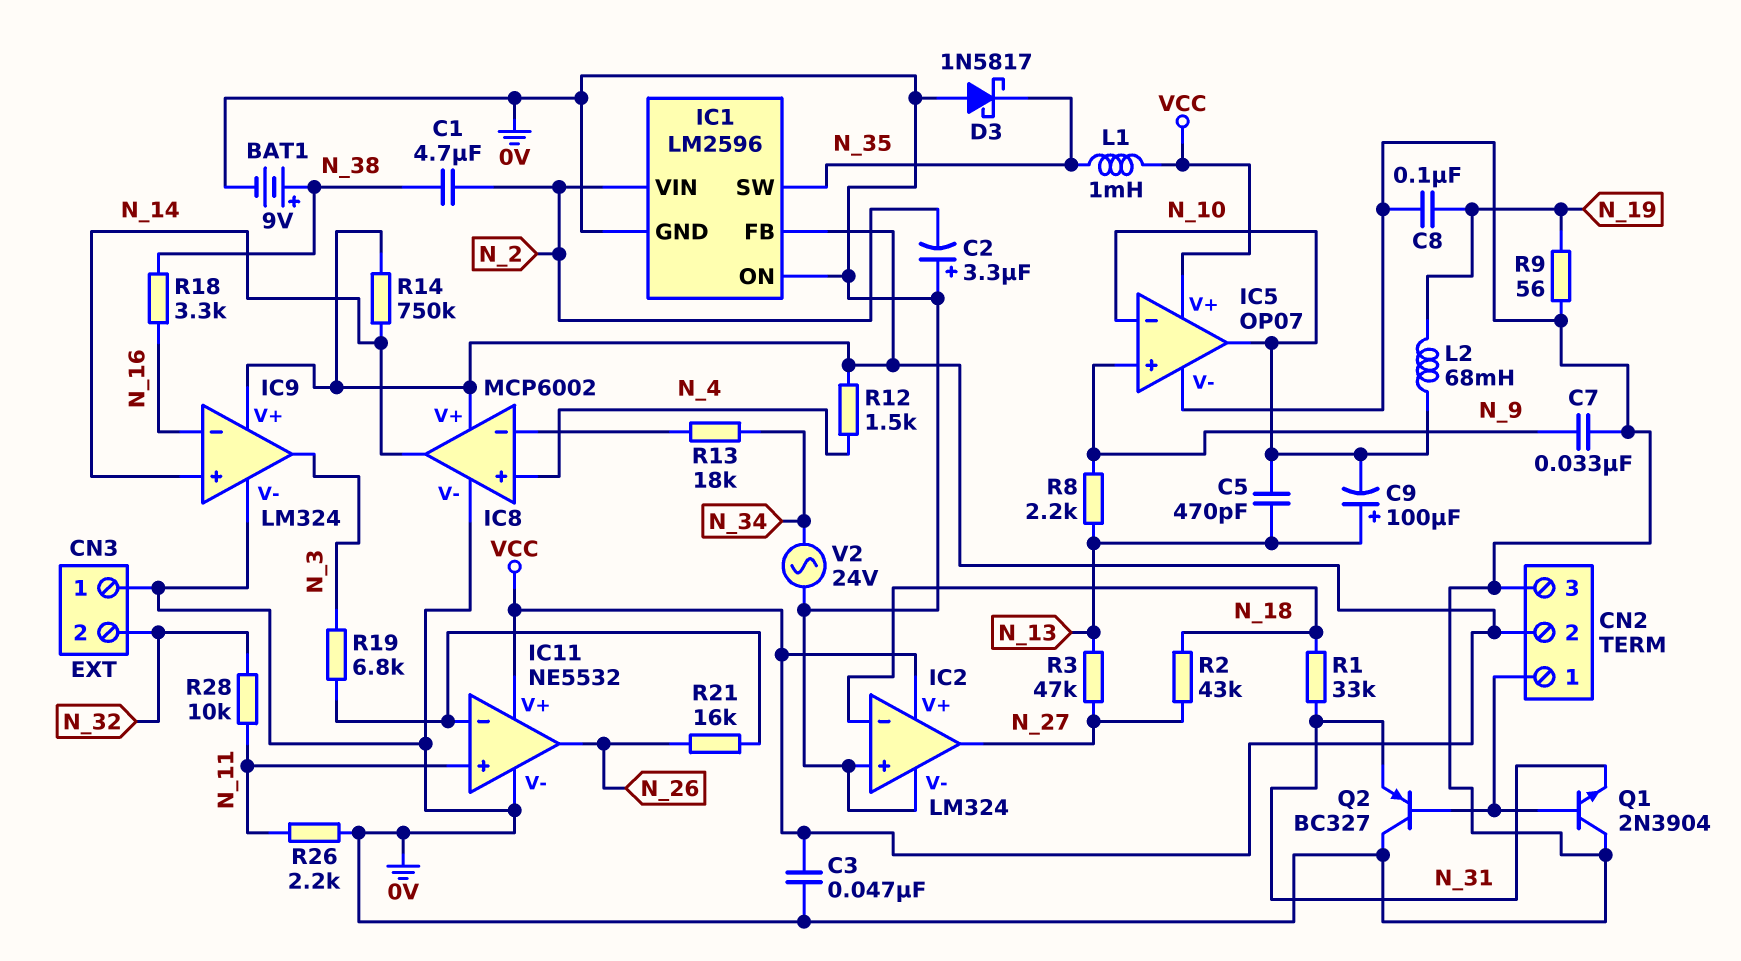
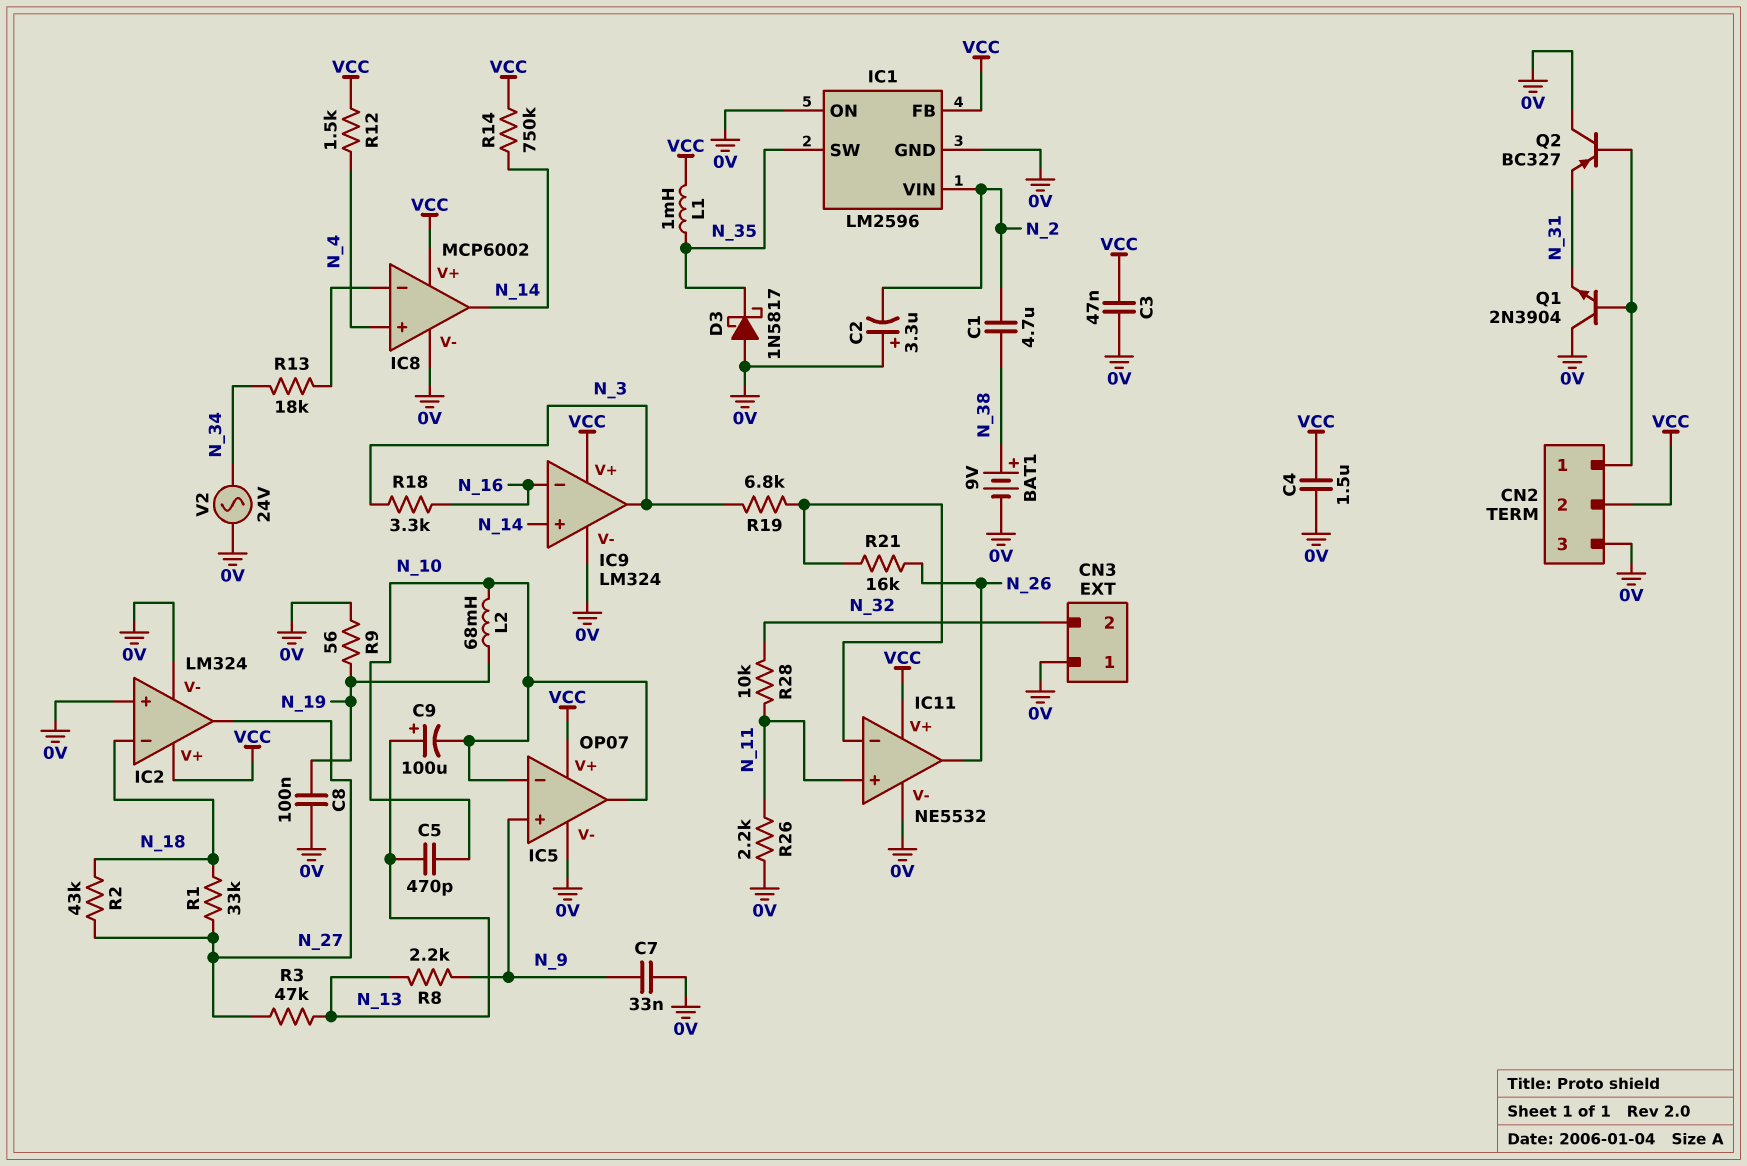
C4: none -> 1.5uF (0V, VCC)
R1: 33k (N_18, N_31) -> 33k (N_18, N_27)
R18: 3.3k (N_16, N_38) -> 3.3k (N_3, N_16)

